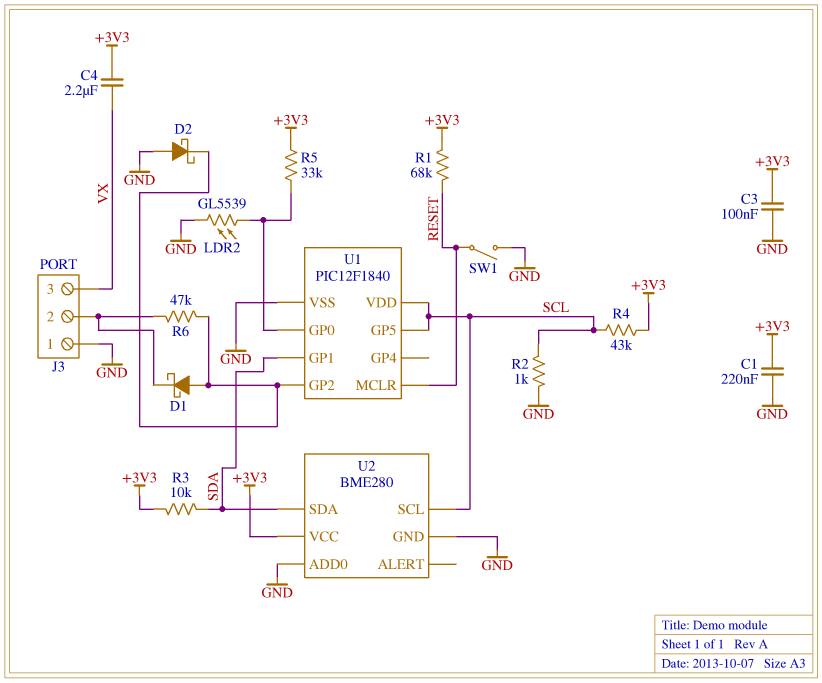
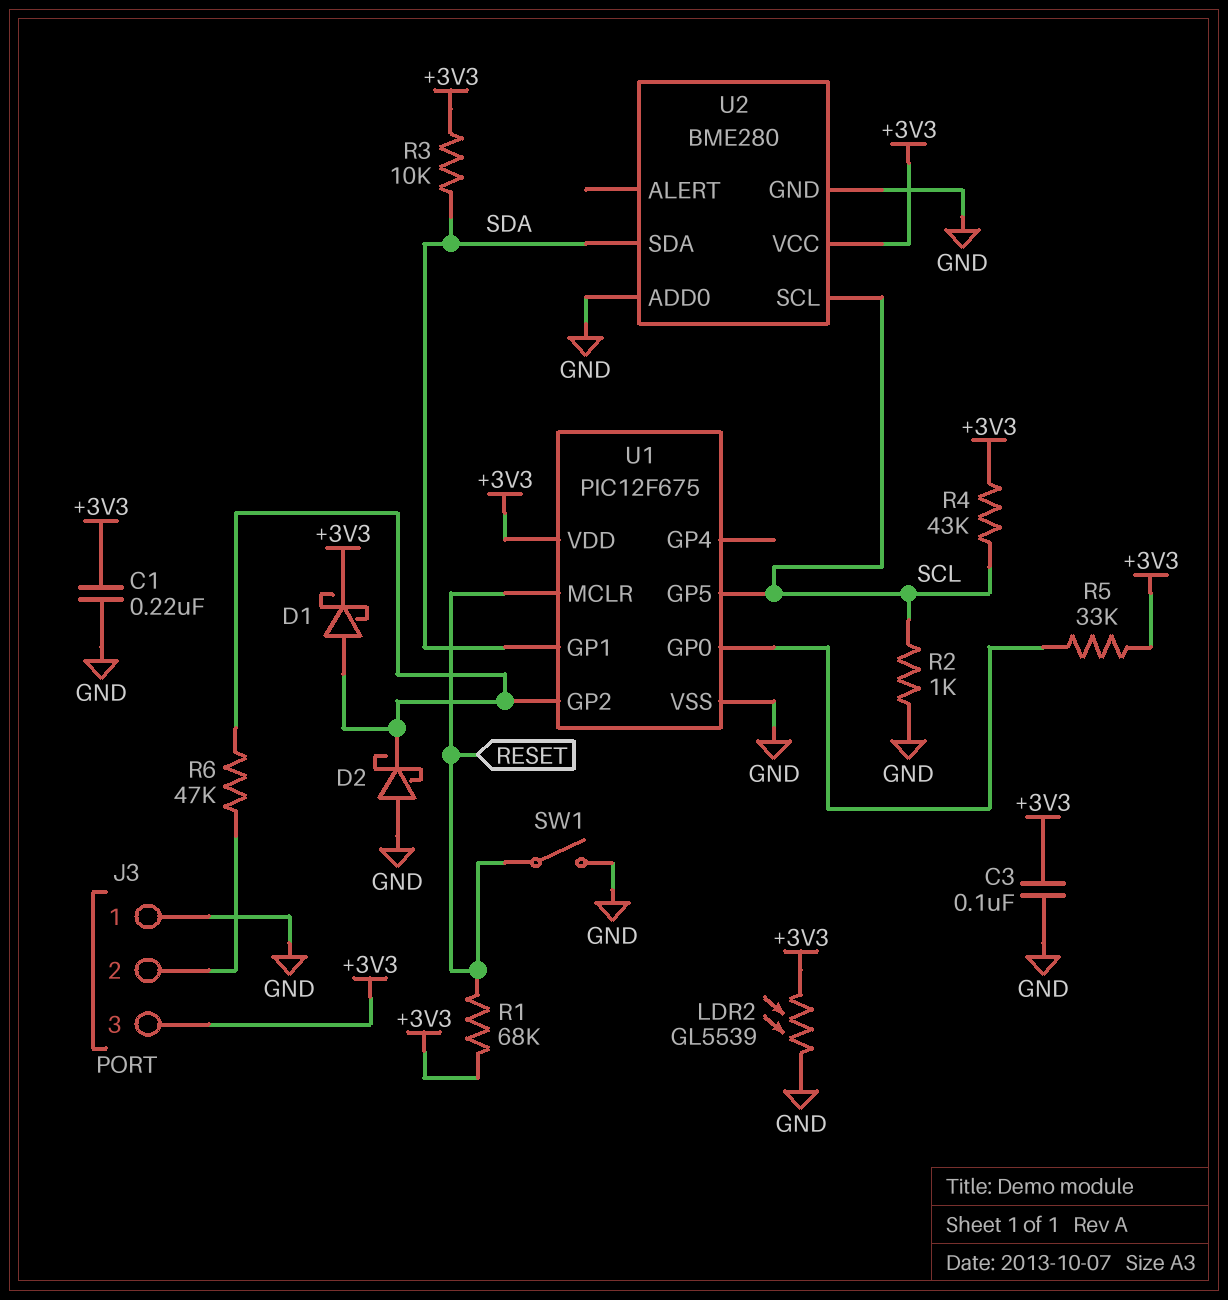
C4: 2.2uF (+3V3, VX) -> none
D1: schottky (A U1/GP2, K J3/2) -> schottky (A U1/GP2, K +3V3)
J3 pin 3: VX -> +3V3
LDR2: GL5539 (GND, U1/GP0) -> GL5539 (+3V3, GND)
U1: PIC12F1840 -> PIC12F675
U1 pin VDD: SCL -> +3V3

